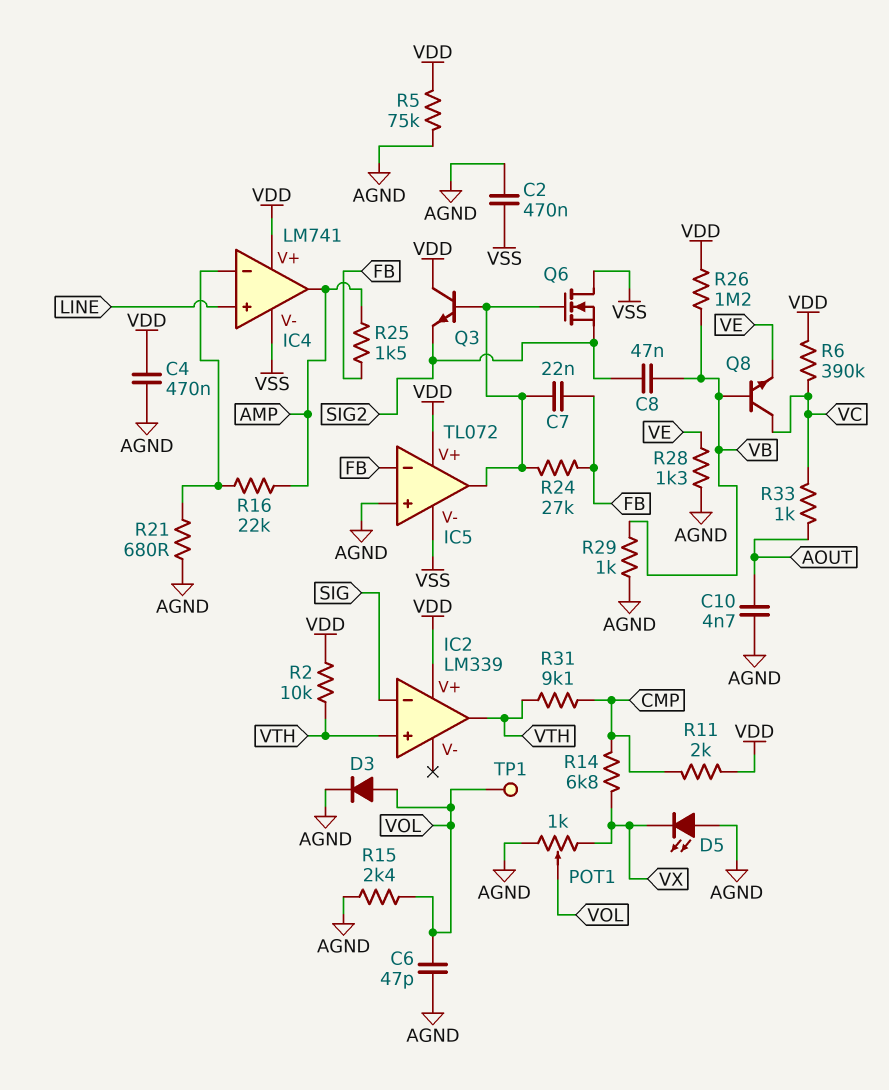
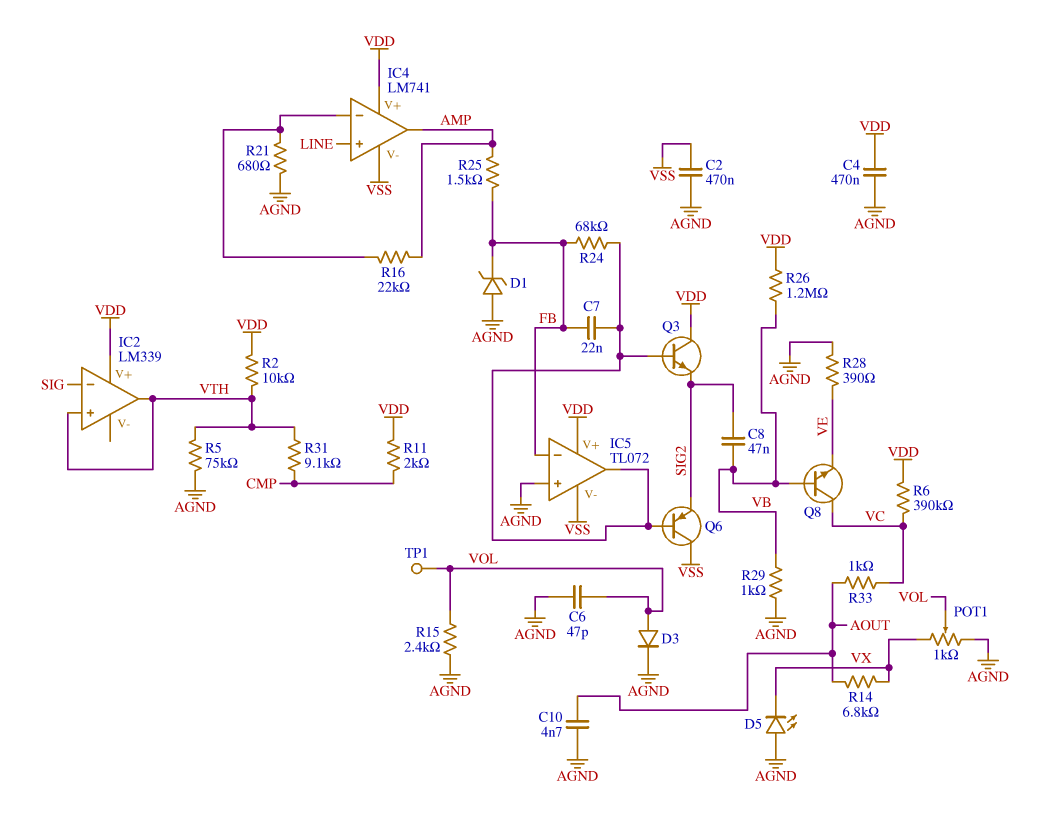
D1: none -> zener (A AGND, K FB)
Q6: NMOS (G IC5/out, D VSS, S SIG2) -> PNP (B IC5/out, C VSS, E SIG2)
R5: 75k (AGND, VDD) -> 75k (AGND, VTH)
R14: 6.8k (CMP, VX) -> 6.8k (AOUT, VX)
R24: 27k (FB, IC5/out) -> 68k (FB, IC5/out)
R28: 1.3k (AGND, VE) -> 390 (AGND, VE)

